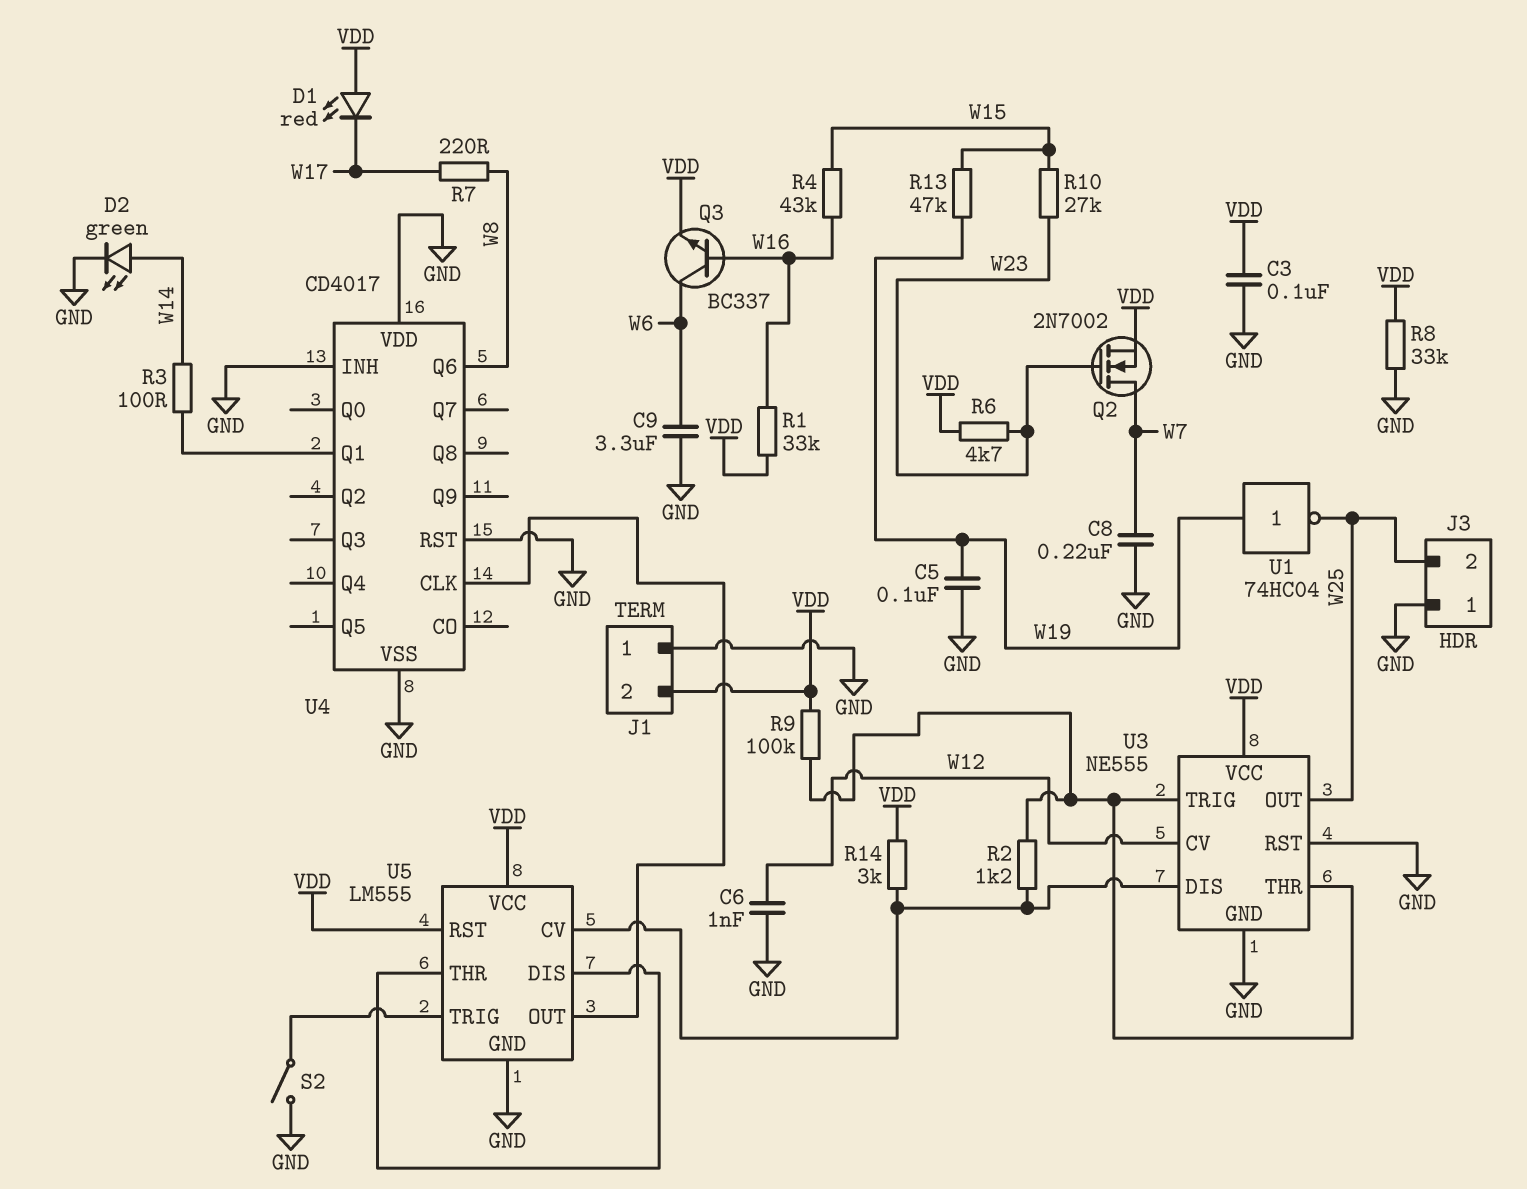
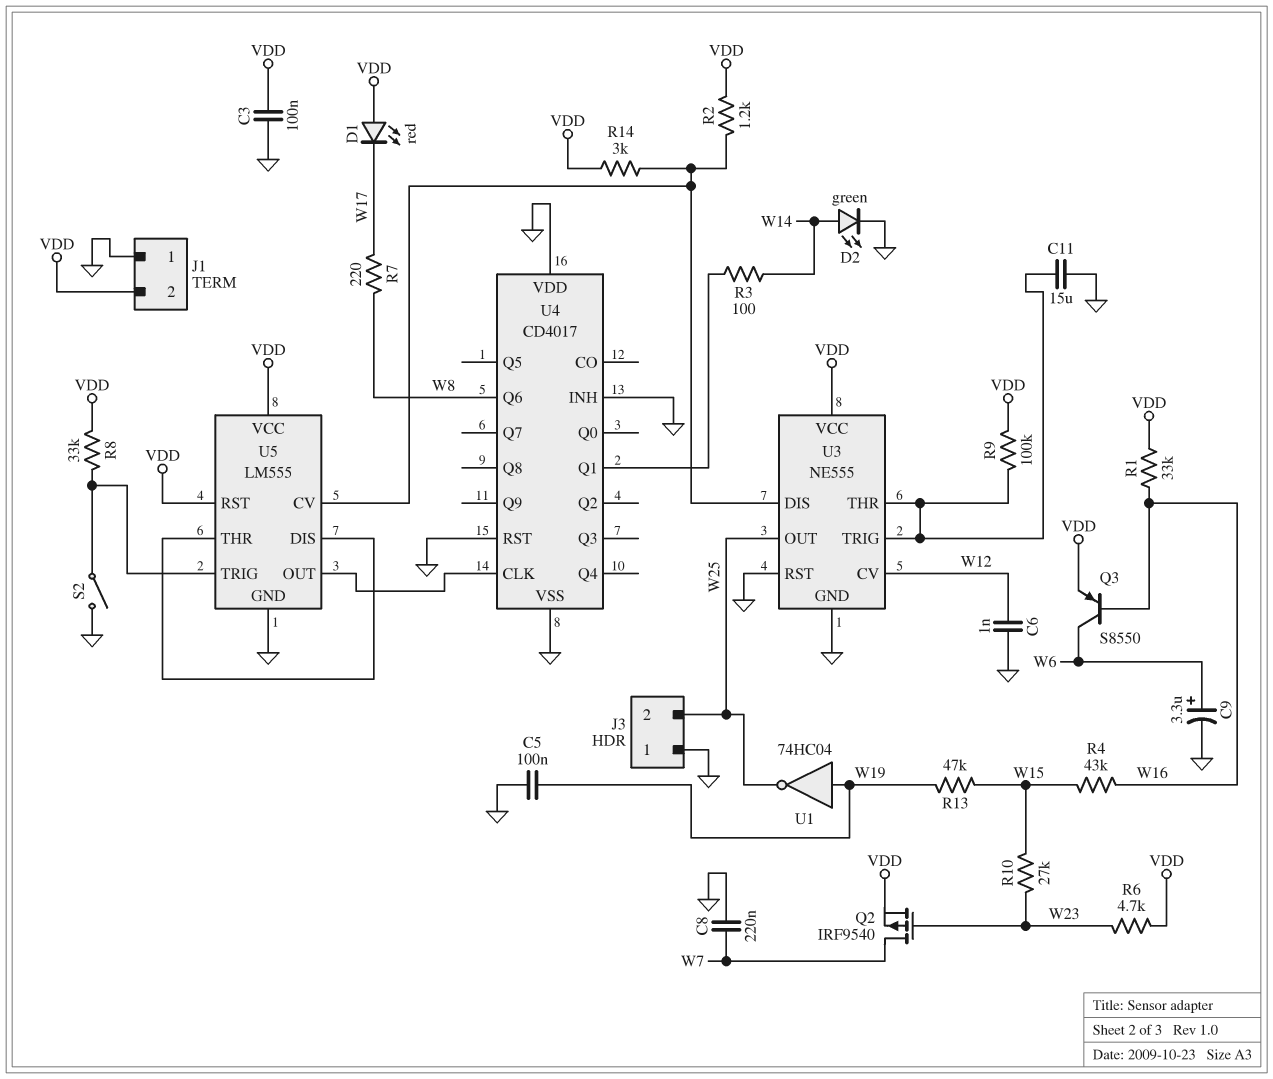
C9: 3.3uF (GND, W6) -> 3.3uF (plus W6, minus GND)
C11: none -> 15uF (GND, U3/THR)
Q2: NMOS 2N7002 (G W23, D W7, S VDD) -> PMOS IRF9540 (G W23, D W7, S VDD)
Q3: NPN BC337 (B W16, C W6, E VDD) -> PNP S8550 (B W16, C W6, E VDD)
R2: 1.2k (U3/DIS, U3/THR) -> 1.2k (U3/DIS, VDD)
R8: 33k (GND, VDD) -> 33k (U5/TRIG, VDD)

